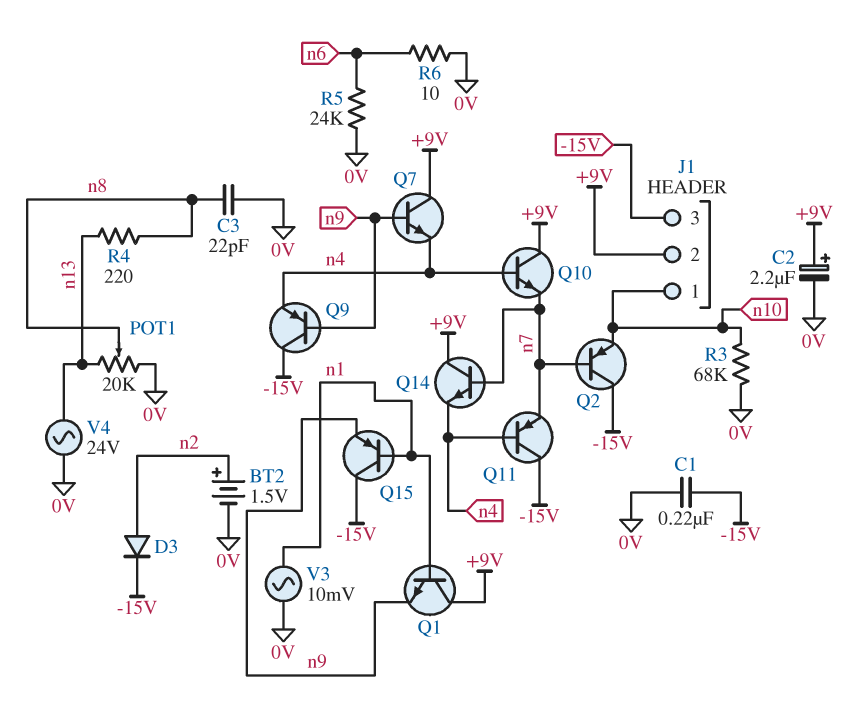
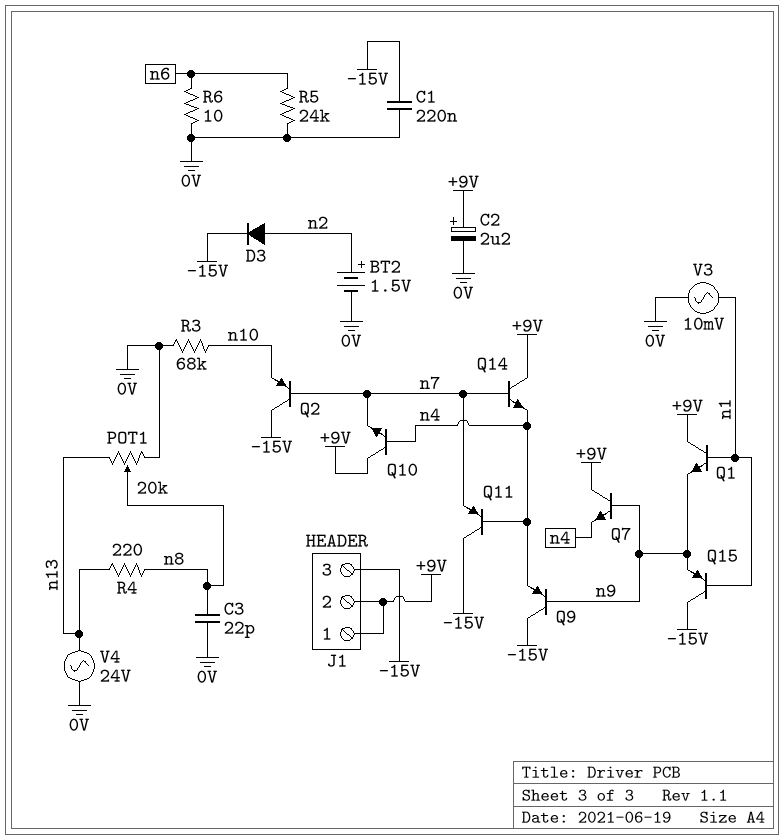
J1 pin 1: n10 -> +9V

